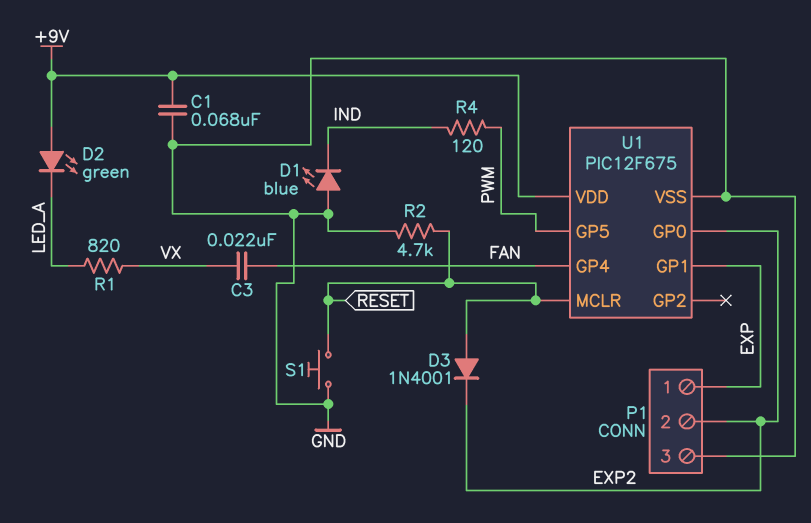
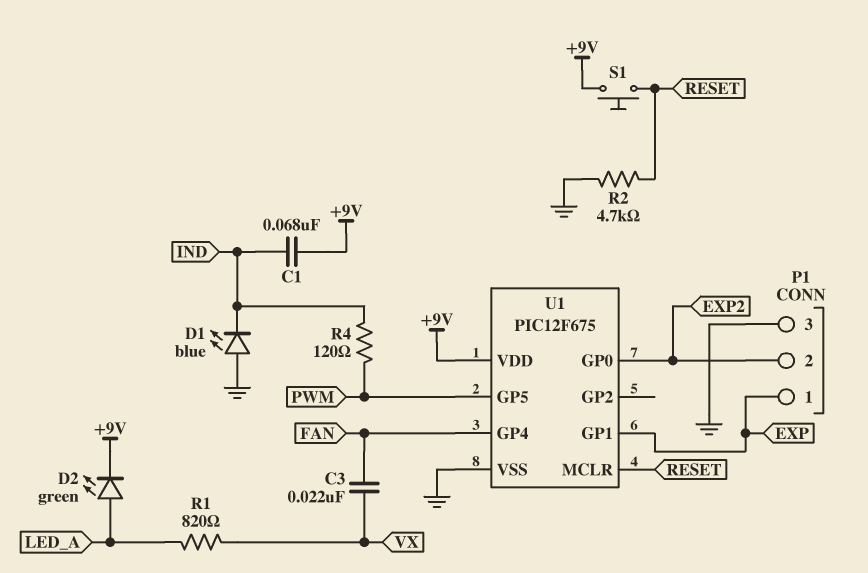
C1: 68nF (+9V, GND) -> 68nF (+9V, IND)
D2: LED green (A +9V, K LED_A) -> LED green (A LED_A, K +9V)
D3: diode 1N4001 (A RESET, K EXP2) -> none
S1: button (GND, RESET) -> button (+9V, RESET)

